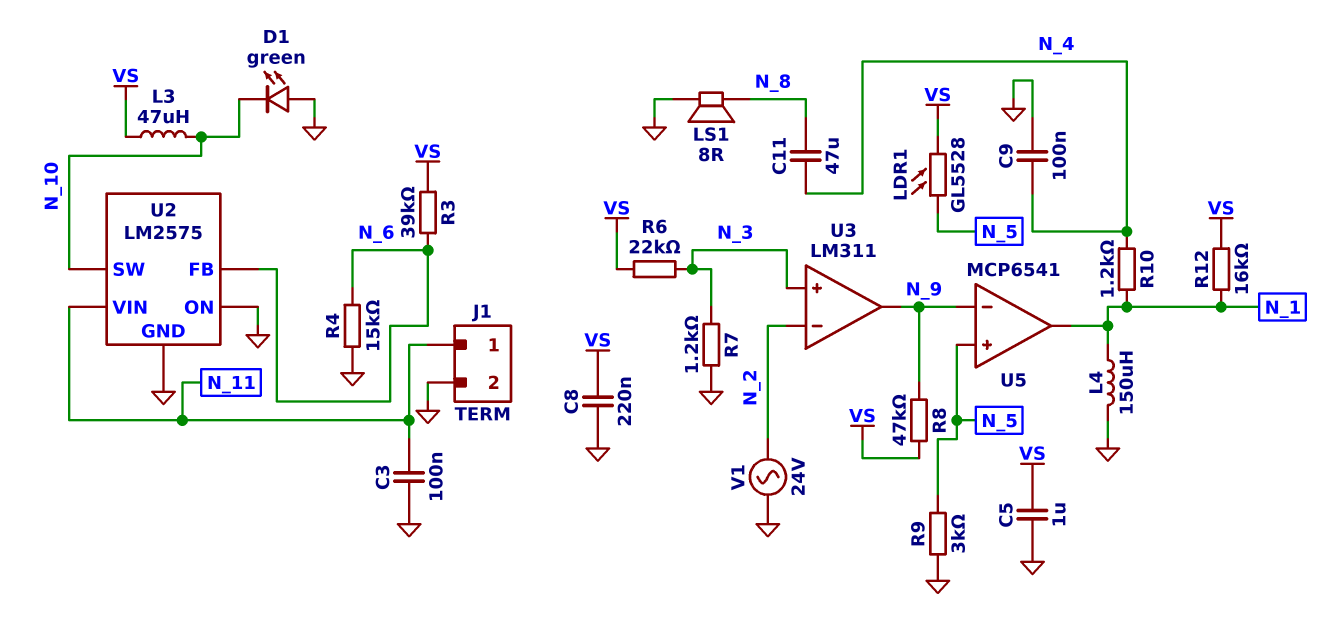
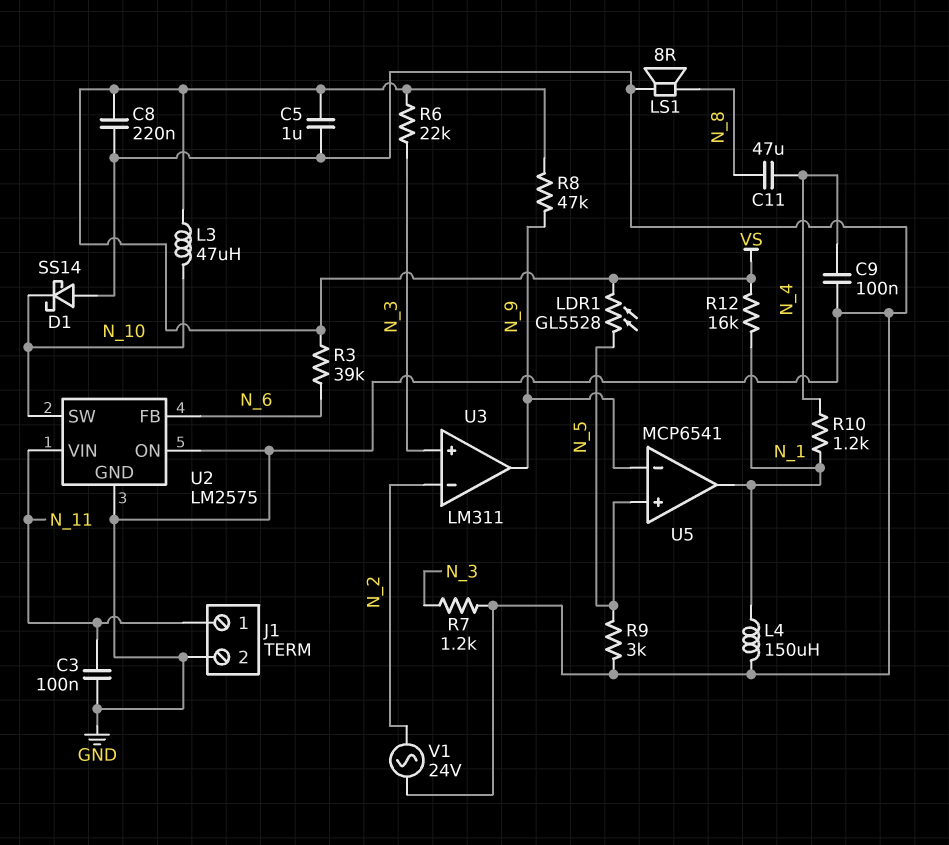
D1: LED green (A GND, K N_10) -> schottky SS14 (A GND, K N_10)
R4: 15k (GND, N_6) -> none

